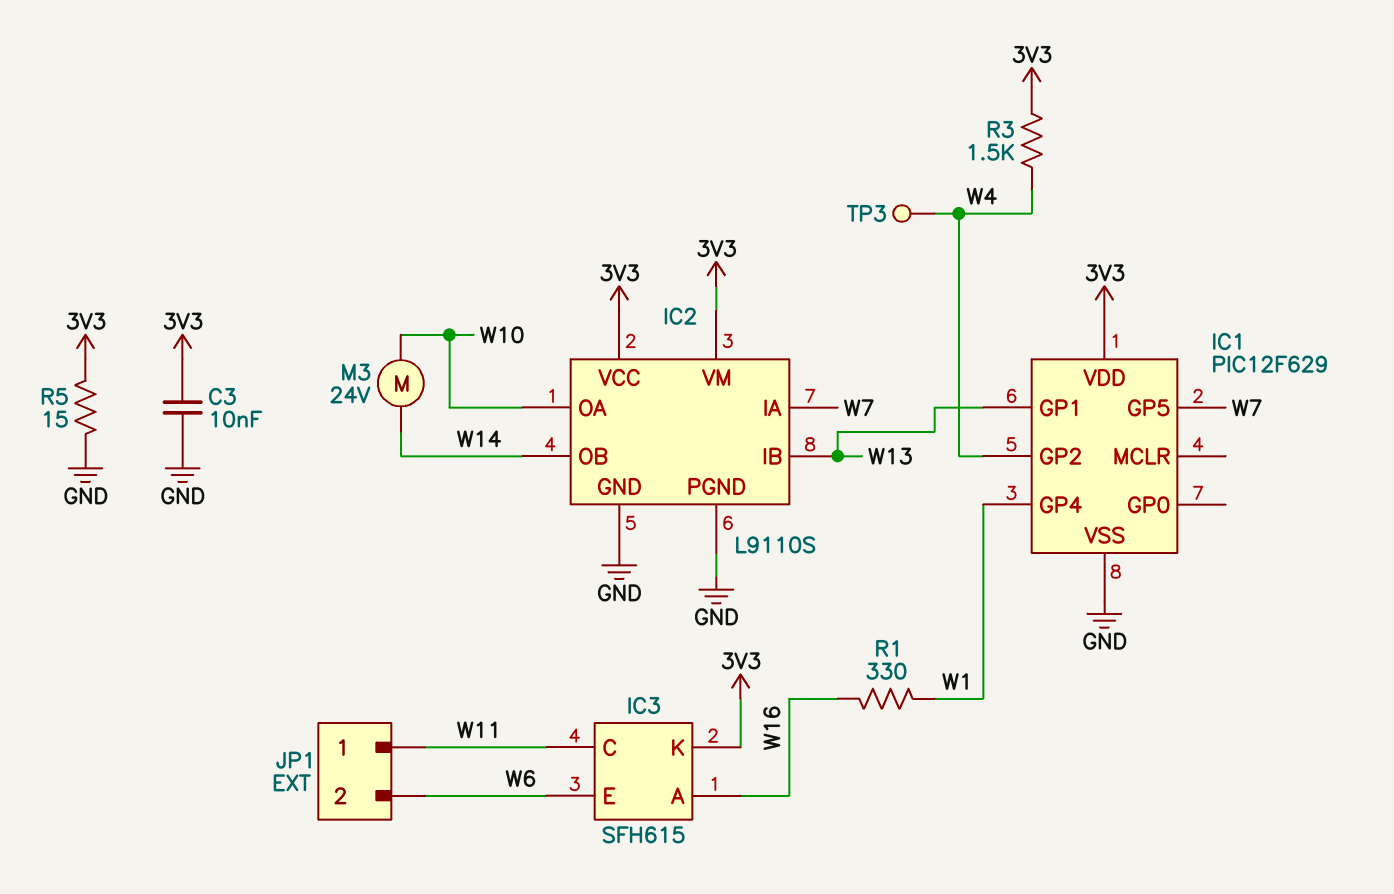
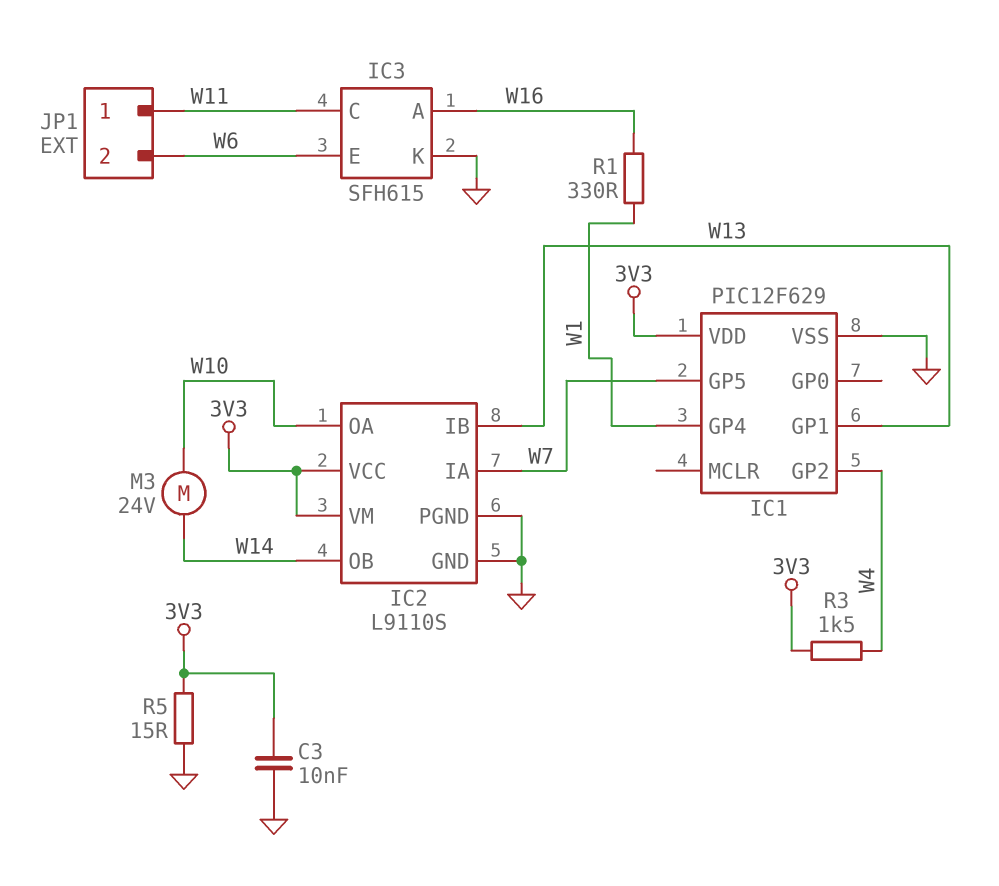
IC3 pin K: 3V3 -> GND
TP3: test point (W4) -> none

